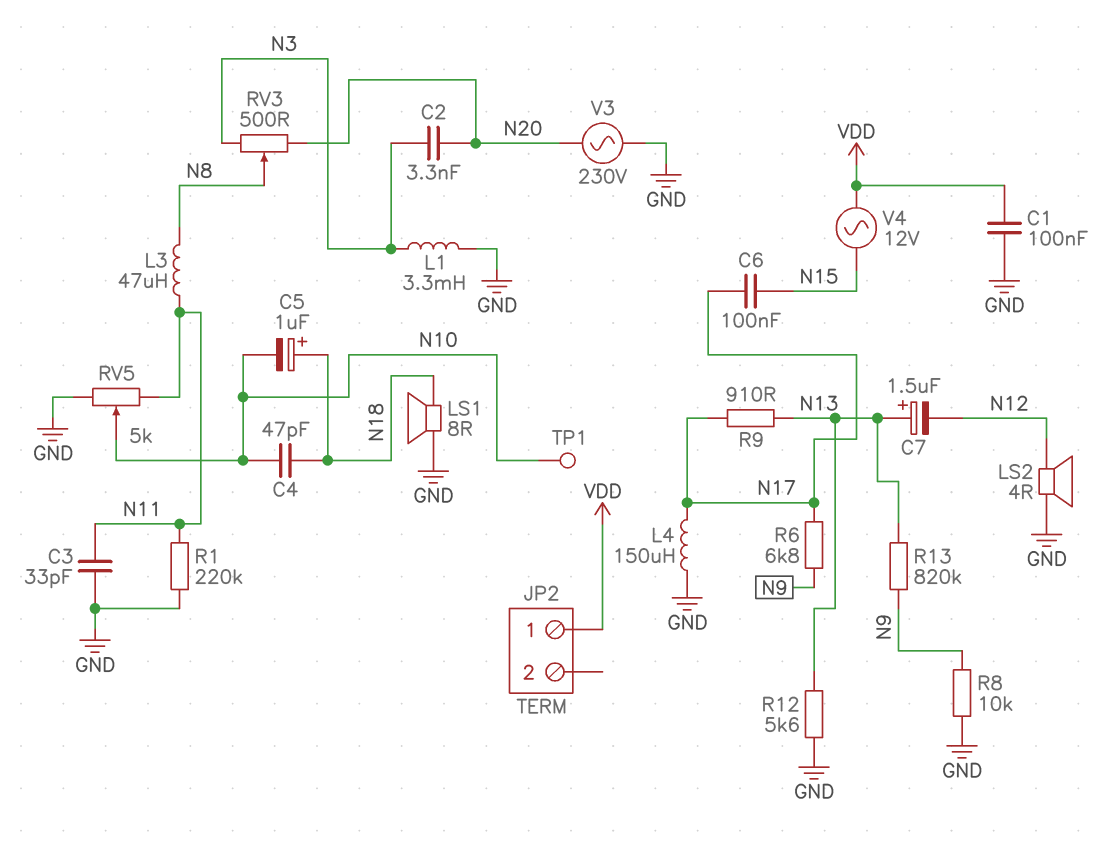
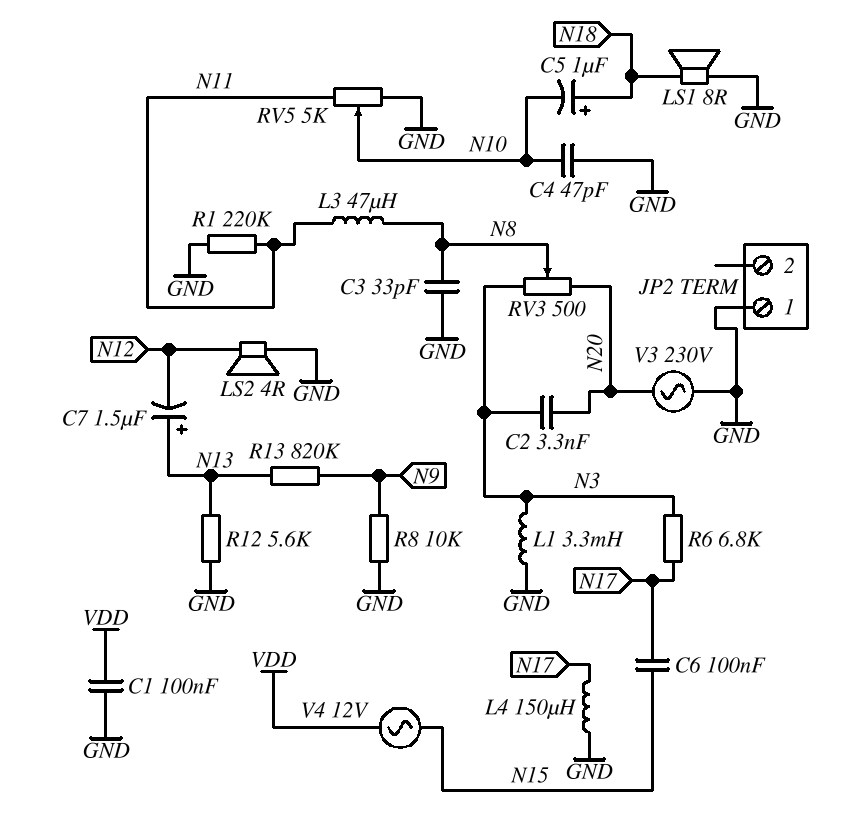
C3: 33pF (GND, N11) -> 33pF (GND, N8)
C4: 47pF (N10, N18) -> 47pF (GND, N10)
JP2 pin 1: VDD -> GND
R6: 6.8k (N9, N17) -> 6.8k (N3, N17)
R9: 910 (N13, N17) -> none
TP1: test point (N10) -> none

